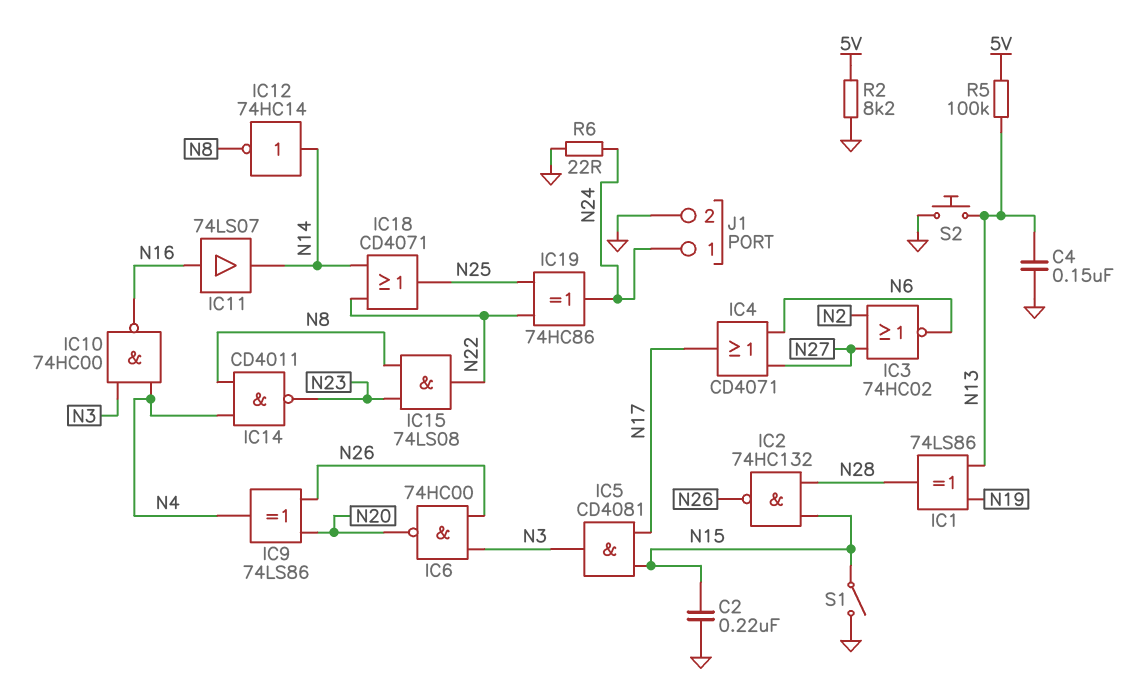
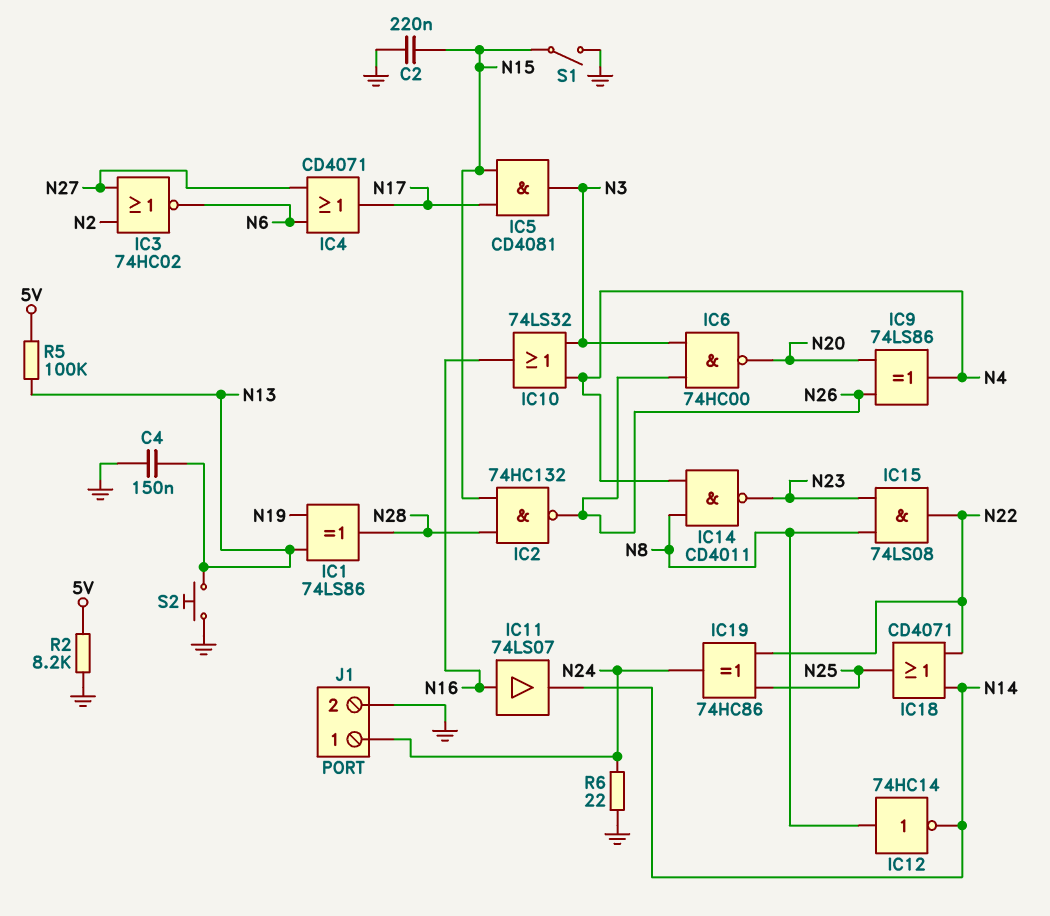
IC10: NAND 74HC00 (in N3, in N4, out N16) -> OR 74LS32 (in N3, in N4, out N16)
IC12: NOT 74HC14 (in N14, out N8) -> NOT 74HC14 (in N8, out N14)

